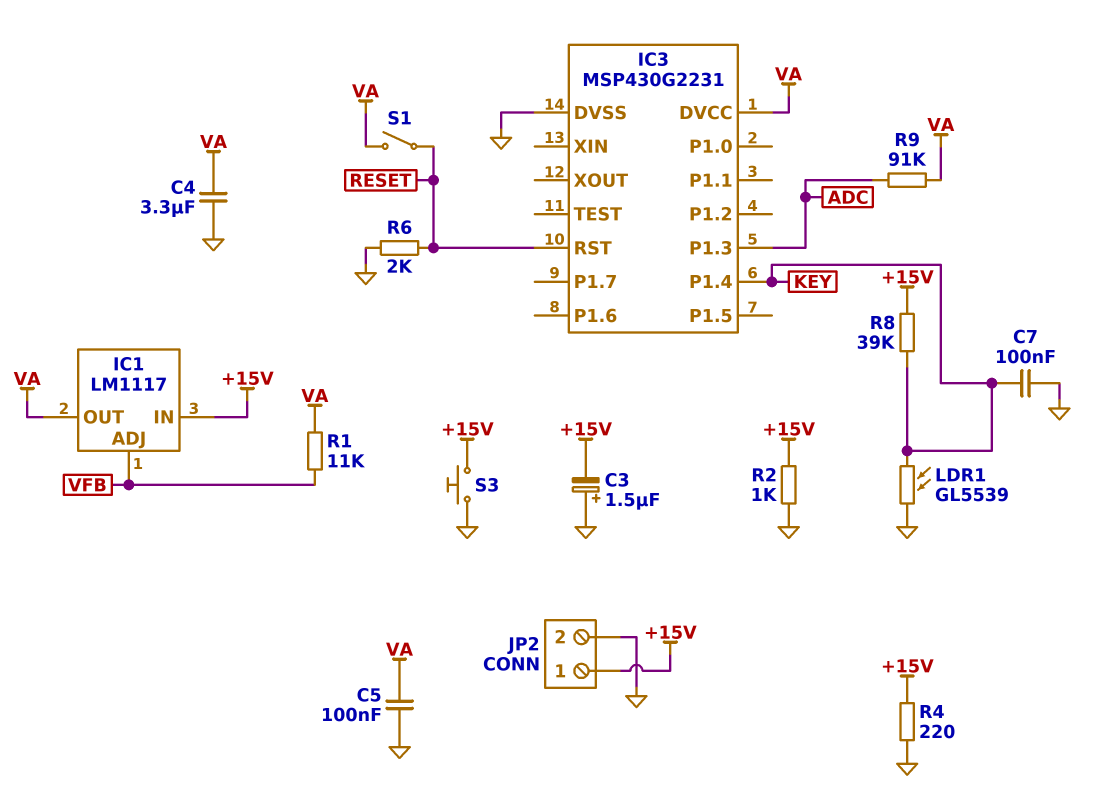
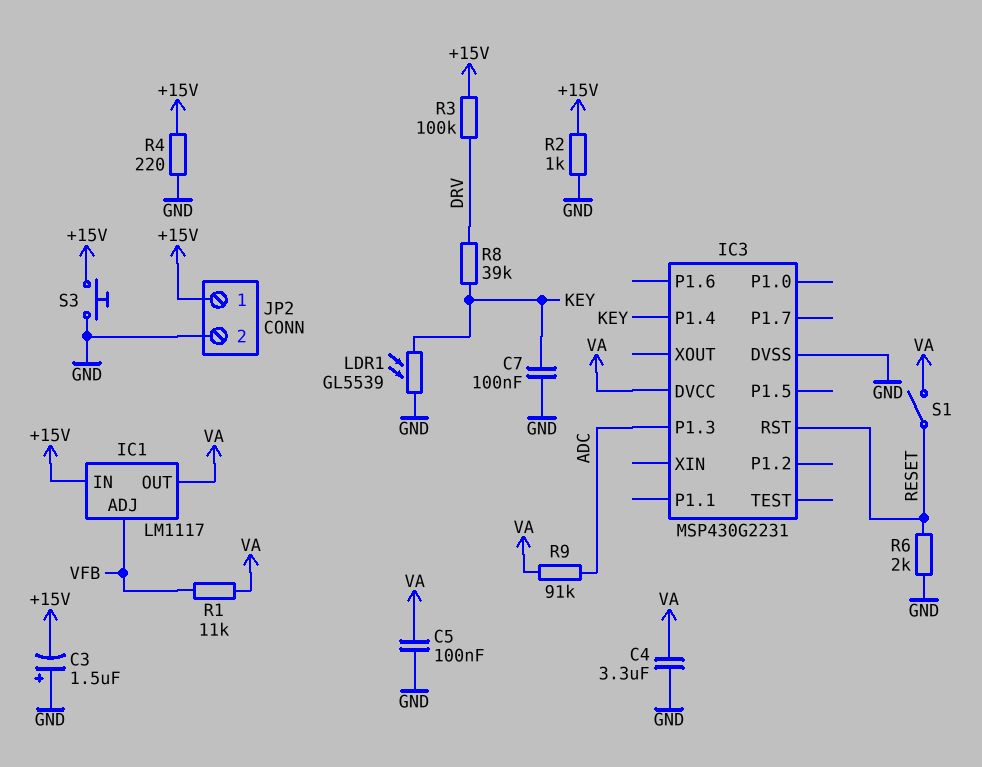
R3: none -> 100k (+15V, DRV)
R8: 39k (+15V, KEY) -> 39k (DRV, KEY)

